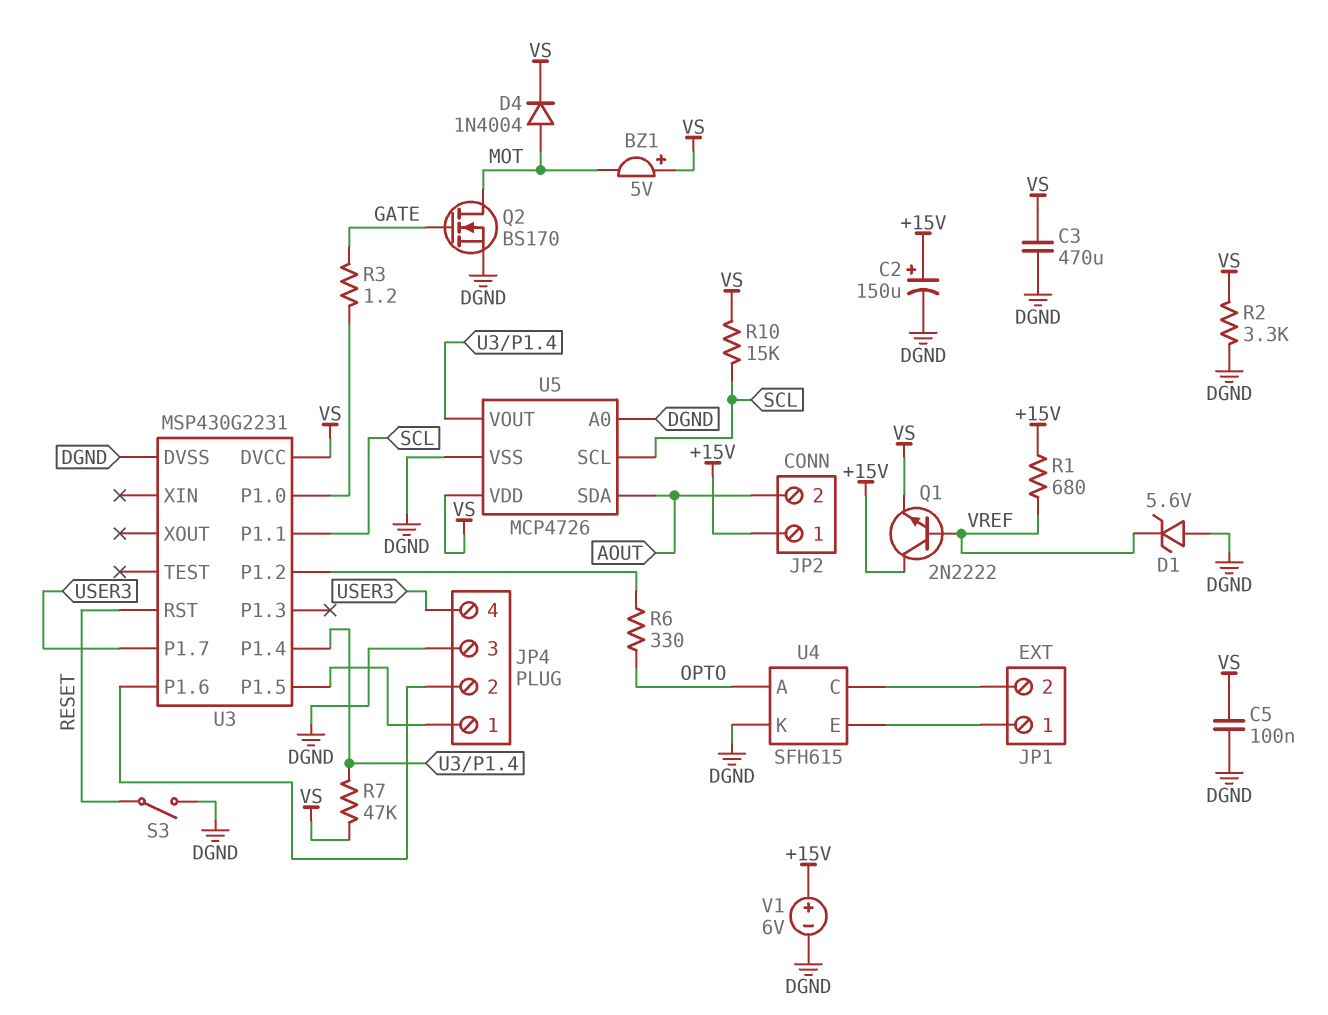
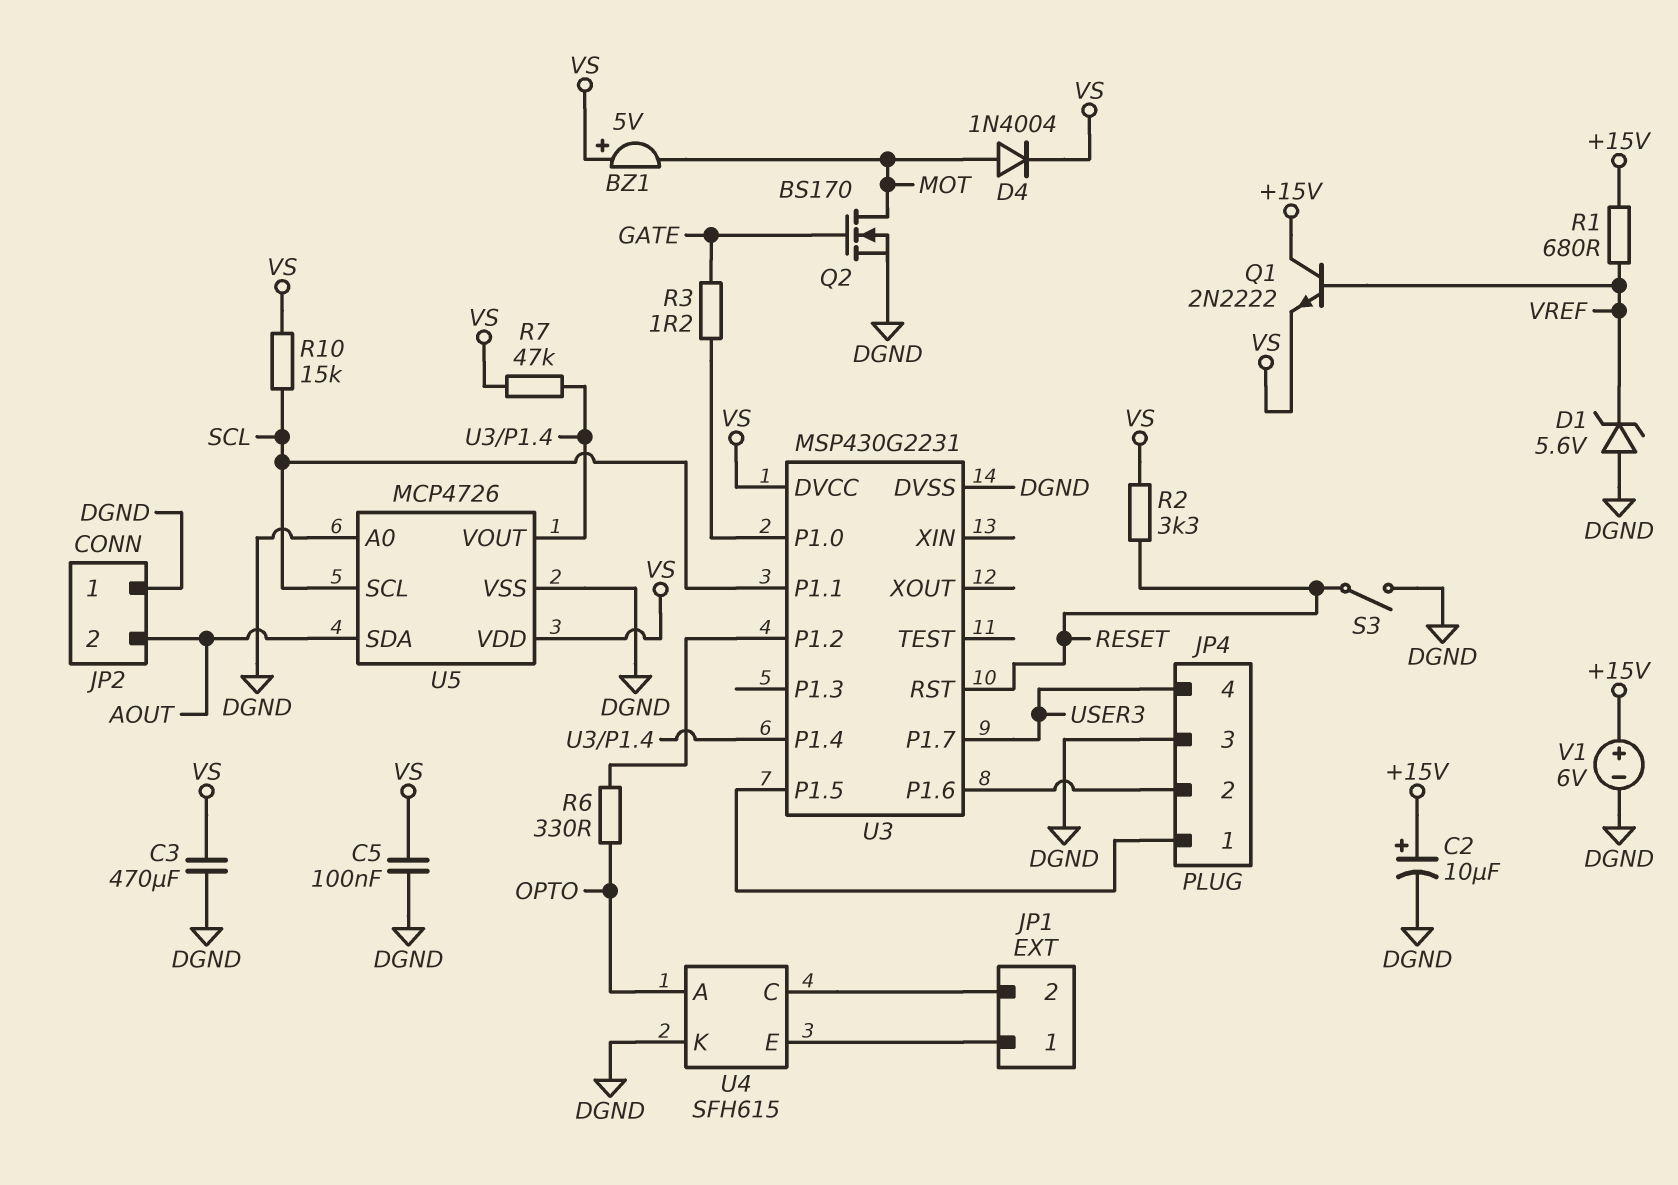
C2: 150uF (plus +15V, minus DGND) -> 10uF (plus +15V, minus DGND)
JP2 pin 1: +15V -> DGND
R2: 3.3k (DGND, VS) -> 3.3k (RESET, VS)

